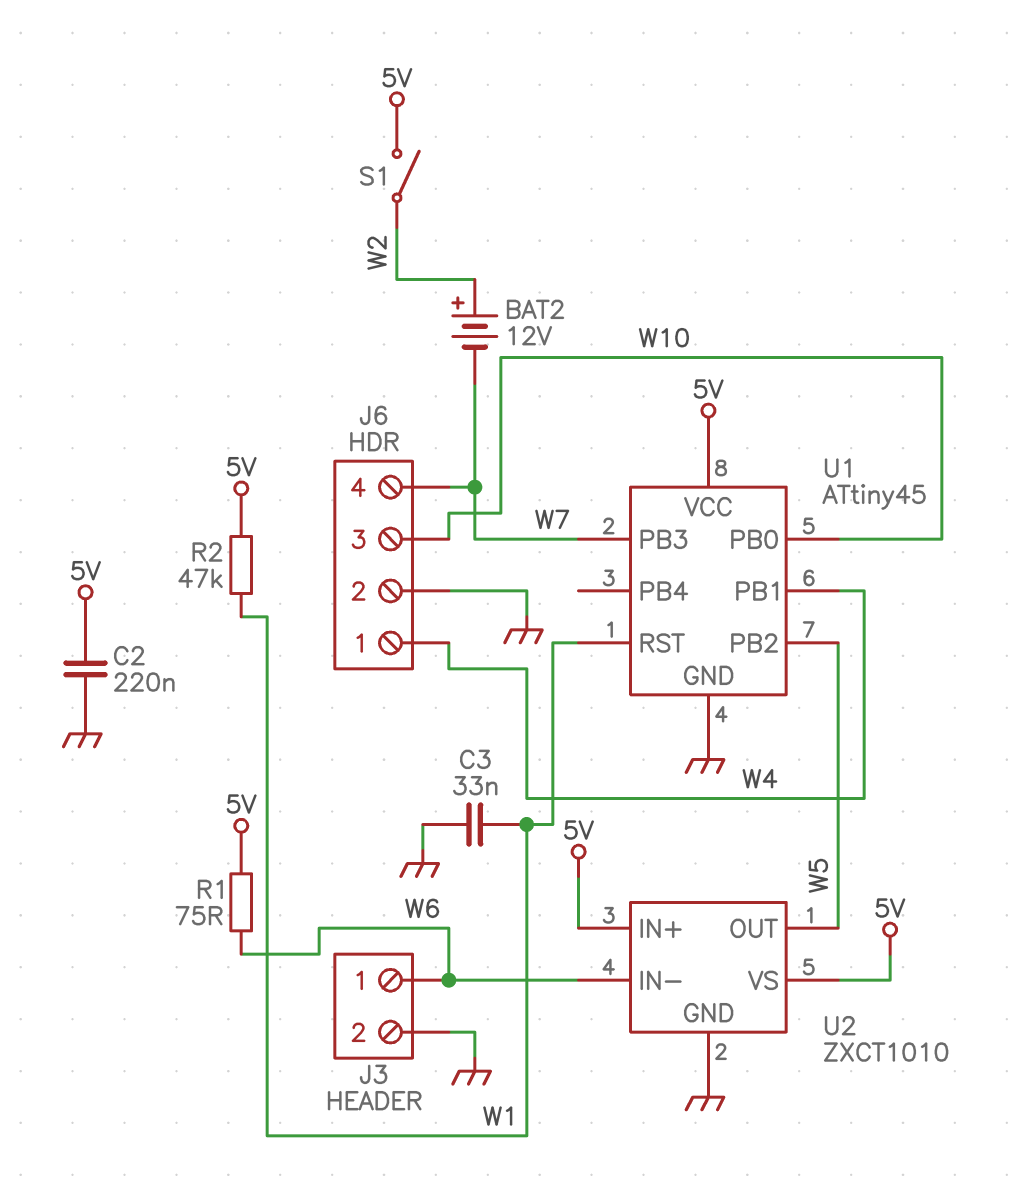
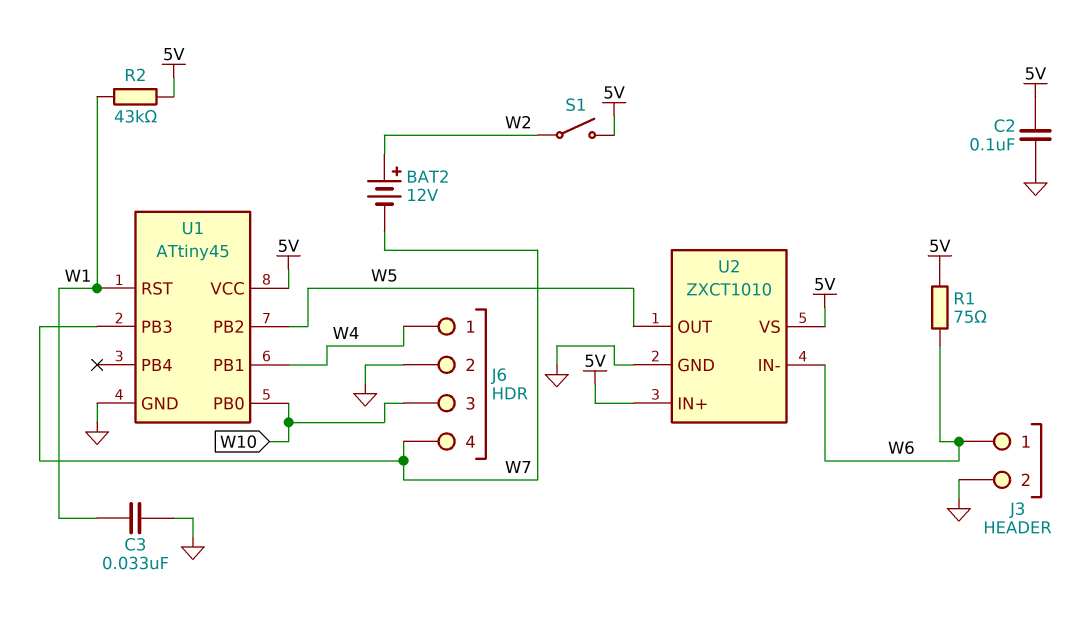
C2: 220nF (5V, GND) -> 100nF (5V, GND)
R2: 47k (5V, W1) -> 43k (5V, W1)

